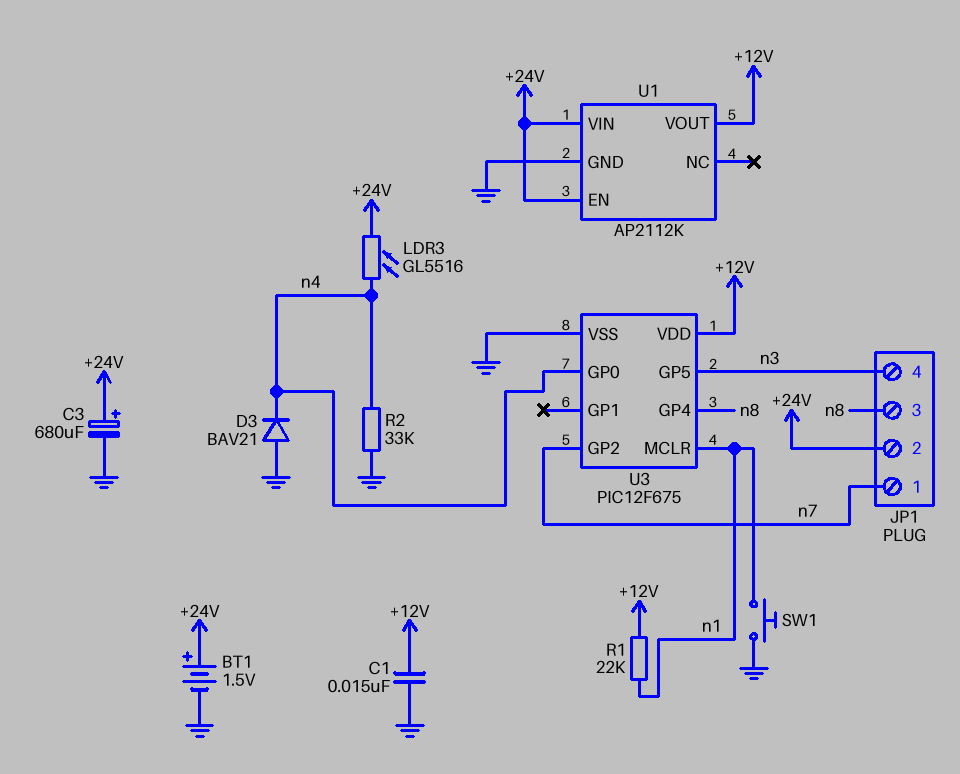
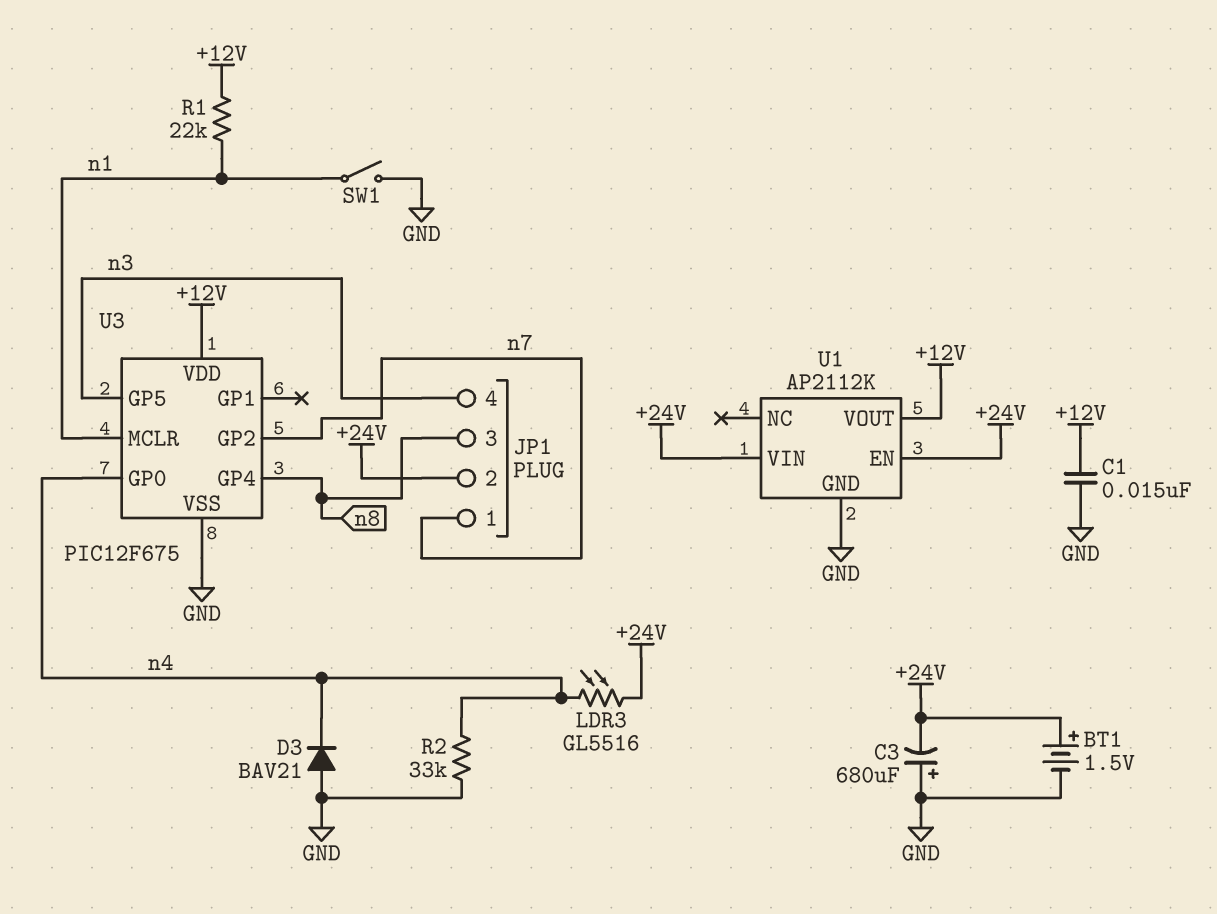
C3: 680uF (plus +24V, minus GND) -> 680uF (plus GND, minus +24V)
SW1: button (GND, n1) -> switch (GND, n1)

